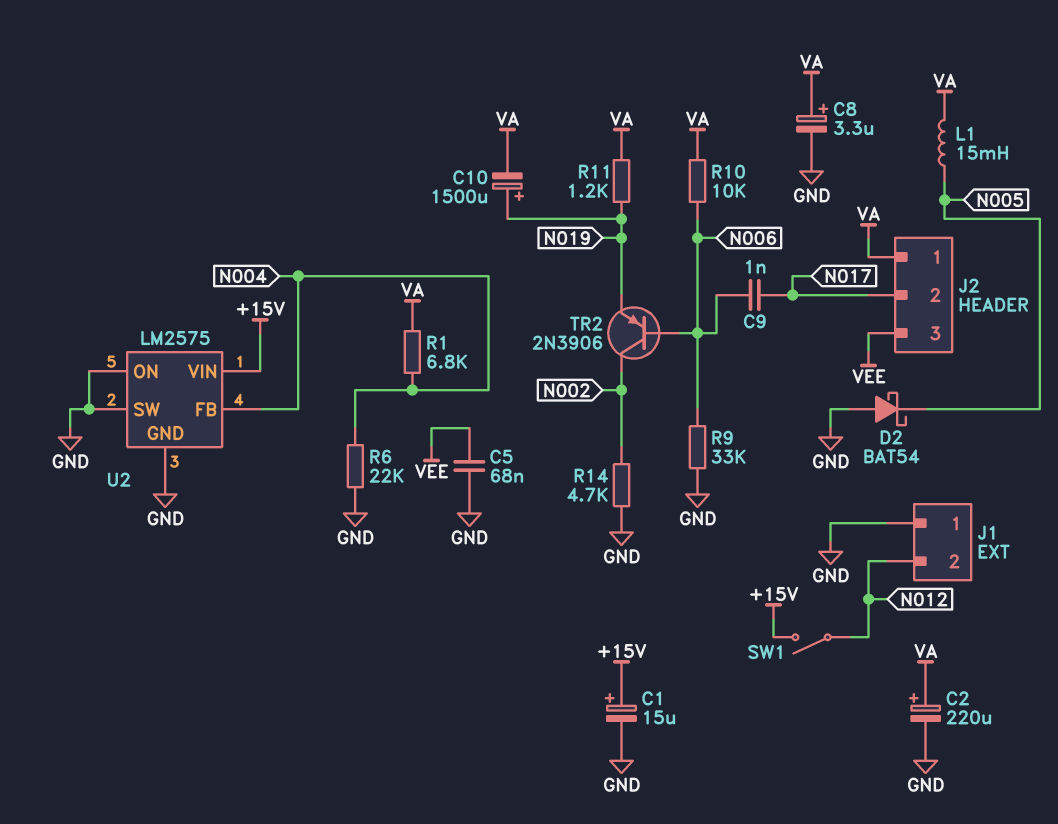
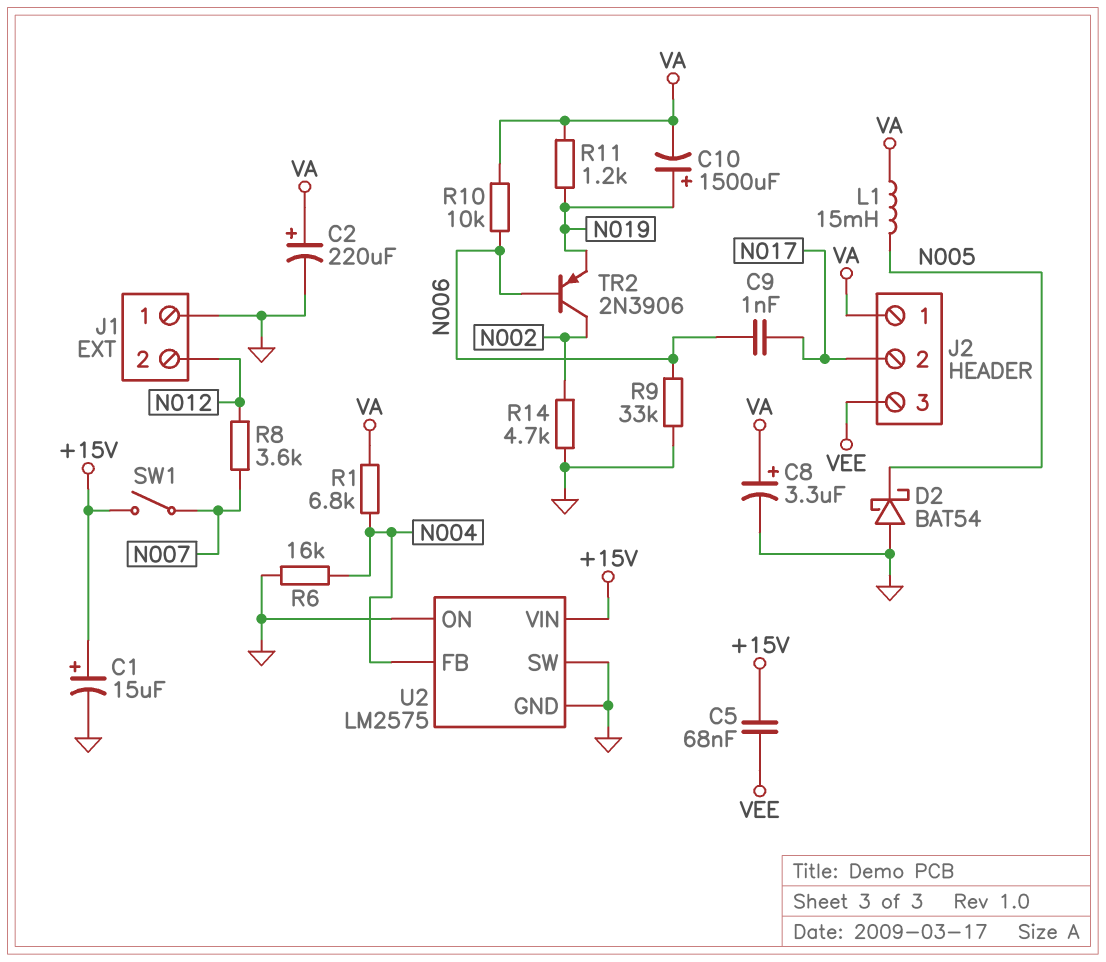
C5: 68nF (GND, VEE) -> 68nF (+15V, VEE)
R6: 22k (GND, N004) -> 16k (GND, N004)
R8: none -> 3.6k (N007, N012)
SW1: switch (+15V, N012) -> switch (+15V, N007)

